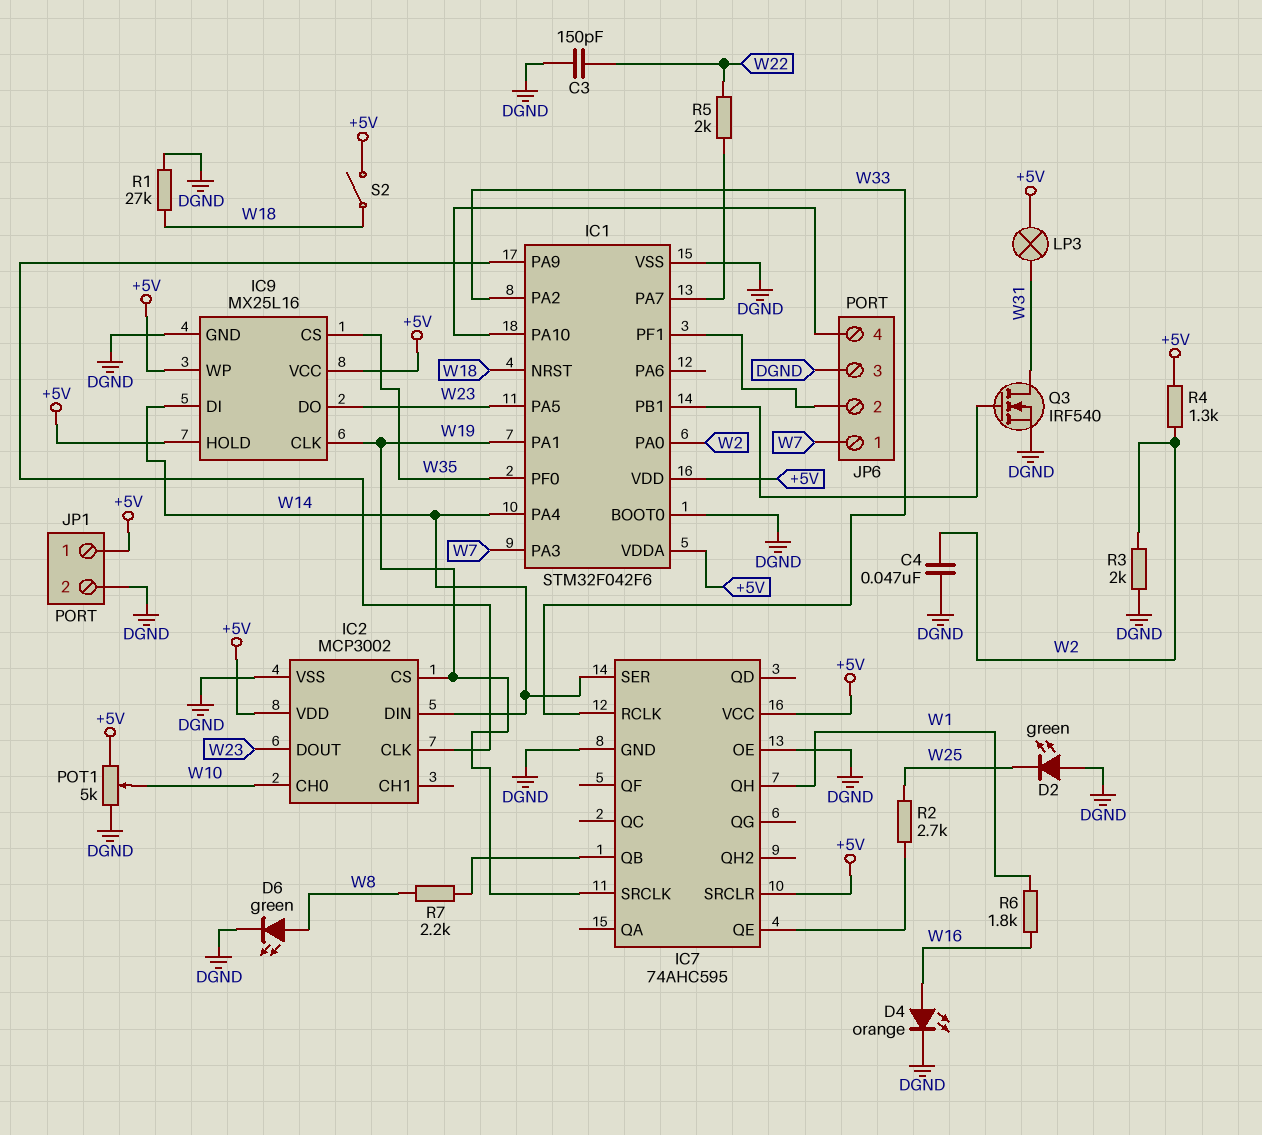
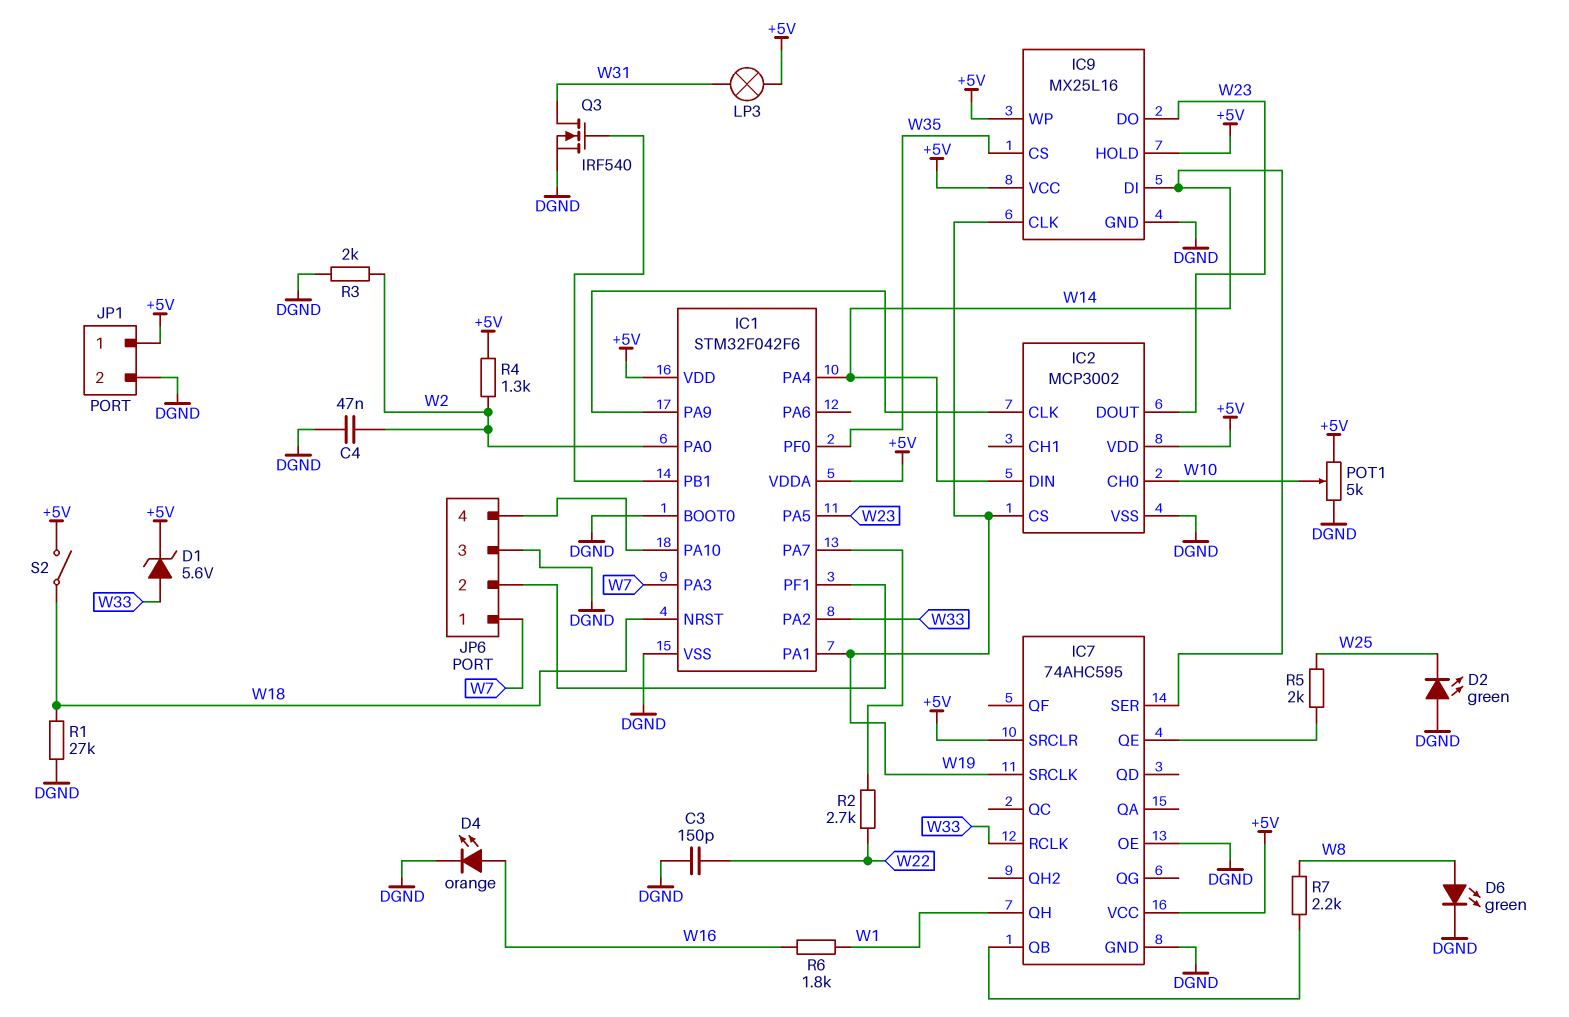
D1: none -> zener 5.6V (A W33, K +5V)
R2: 2.7k (IC7/QE, W25) -> 2.7k (IC1/PA7, W22)
R5: 2k (IC1/PA7, W22) -> 2k (IC7/QE, W25)

